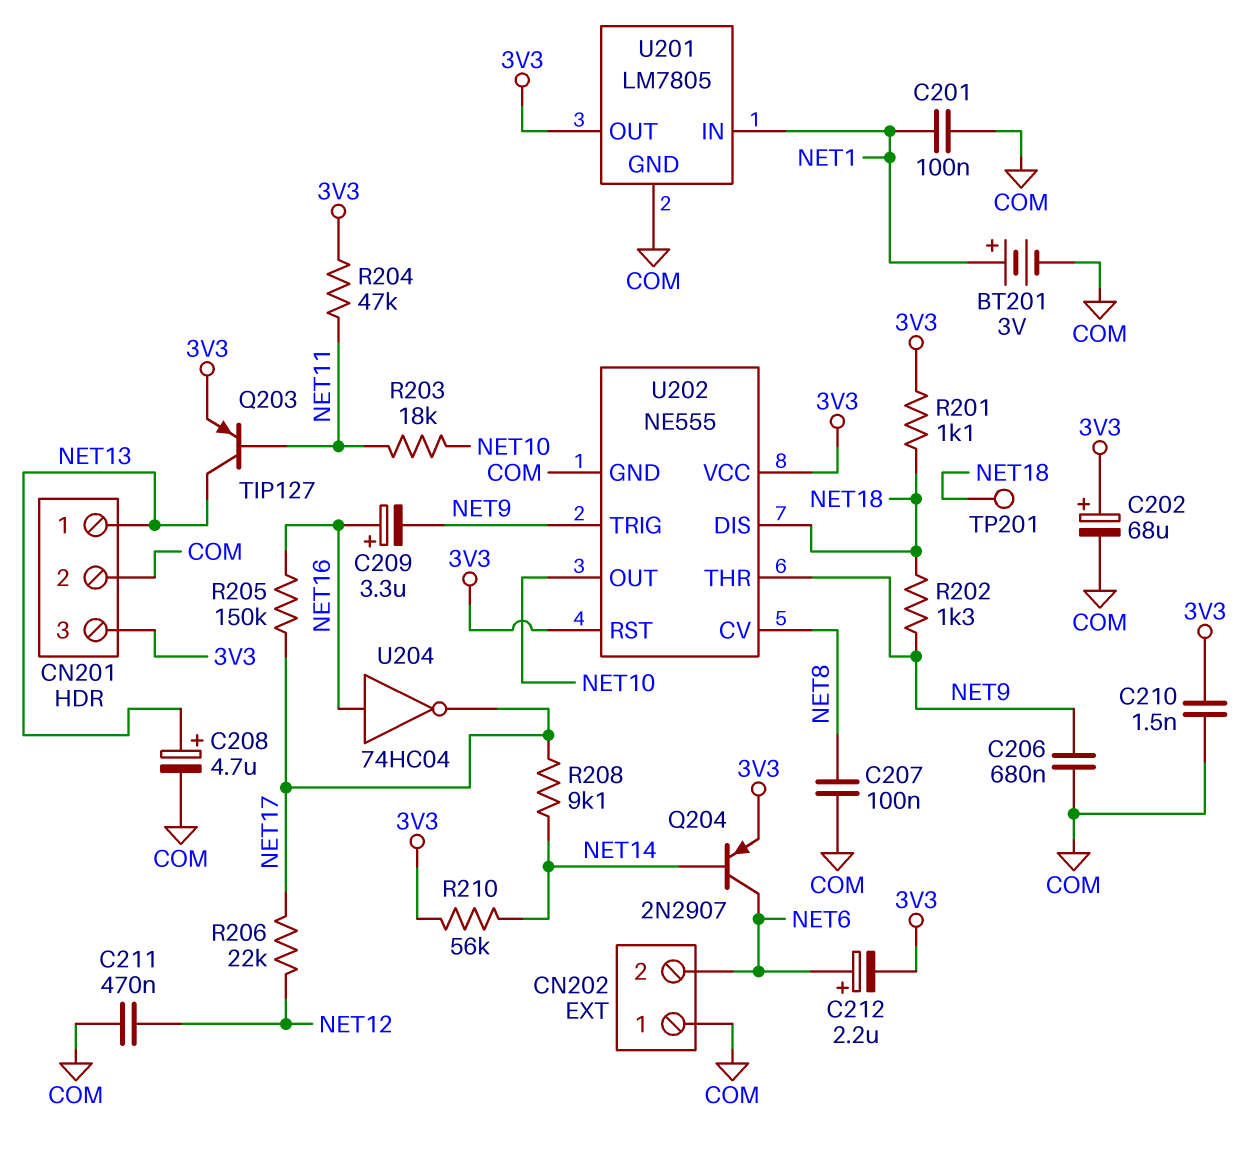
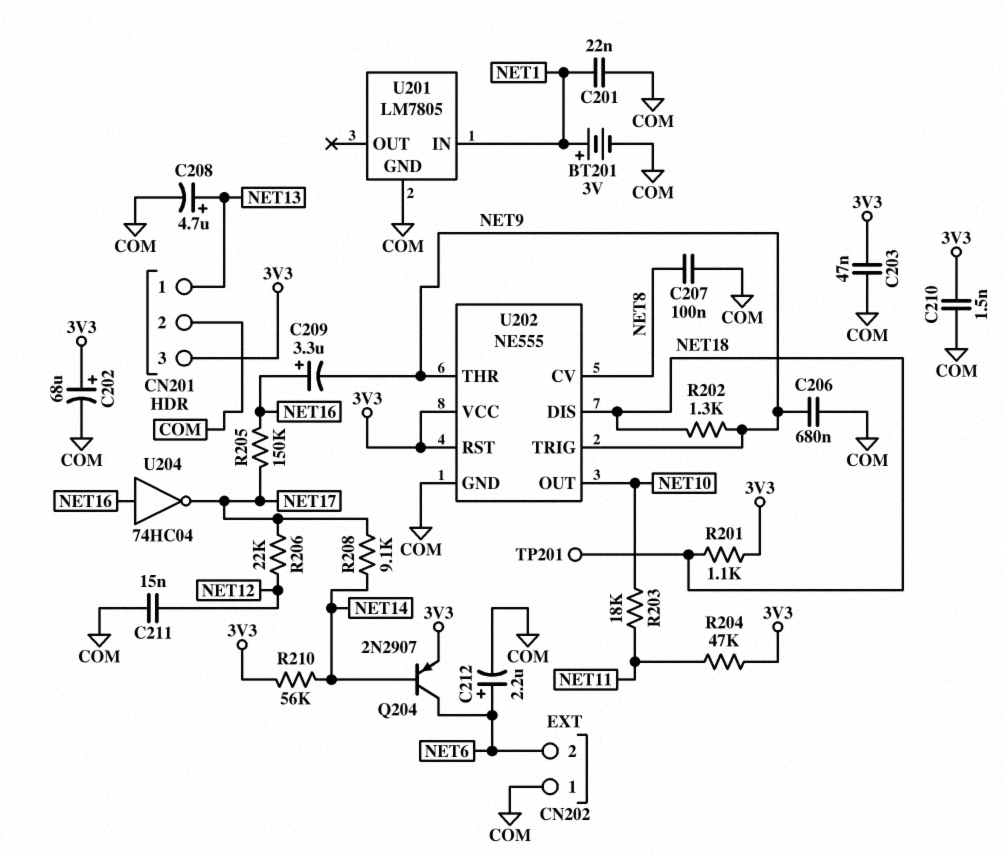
C201: 100nF (COM, NET1) -> 22nF (COM, NET1)
C203: none -> 47nF (3V3, COM)
C211: 470nF (COM, NET12) -> 15nF (COM, NET12)
C212: 2.2uF (plus NET6, minus 3V3) -> 2.2uF (plus NET6, minus COM)
Q203: PNP TIP127 (B NET11, C NET13, E 3V3) -> none
U201 pin OUT: 3V3 -> none

